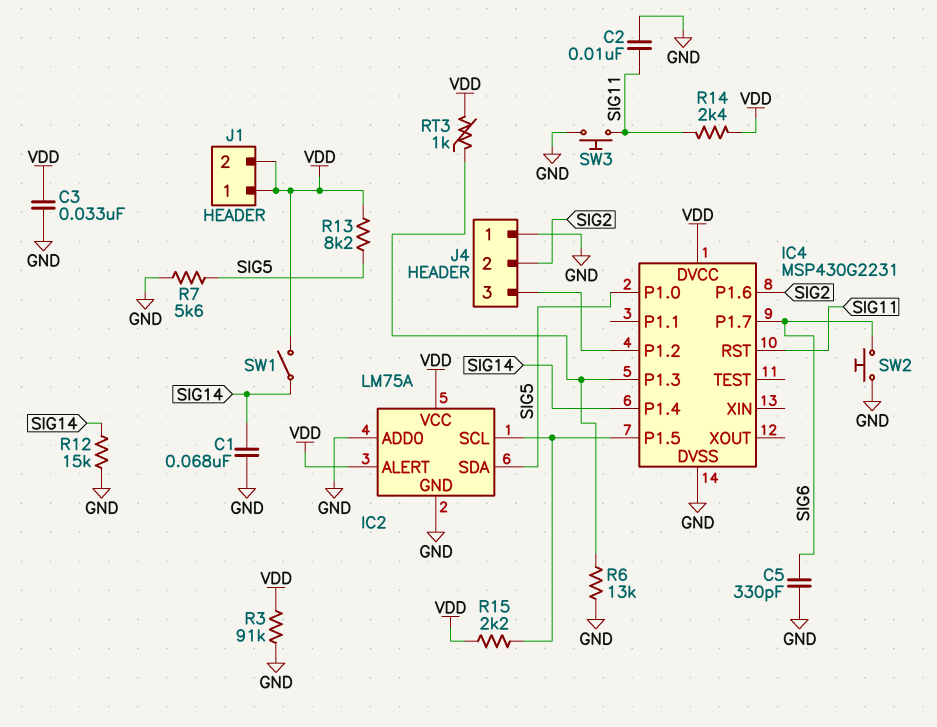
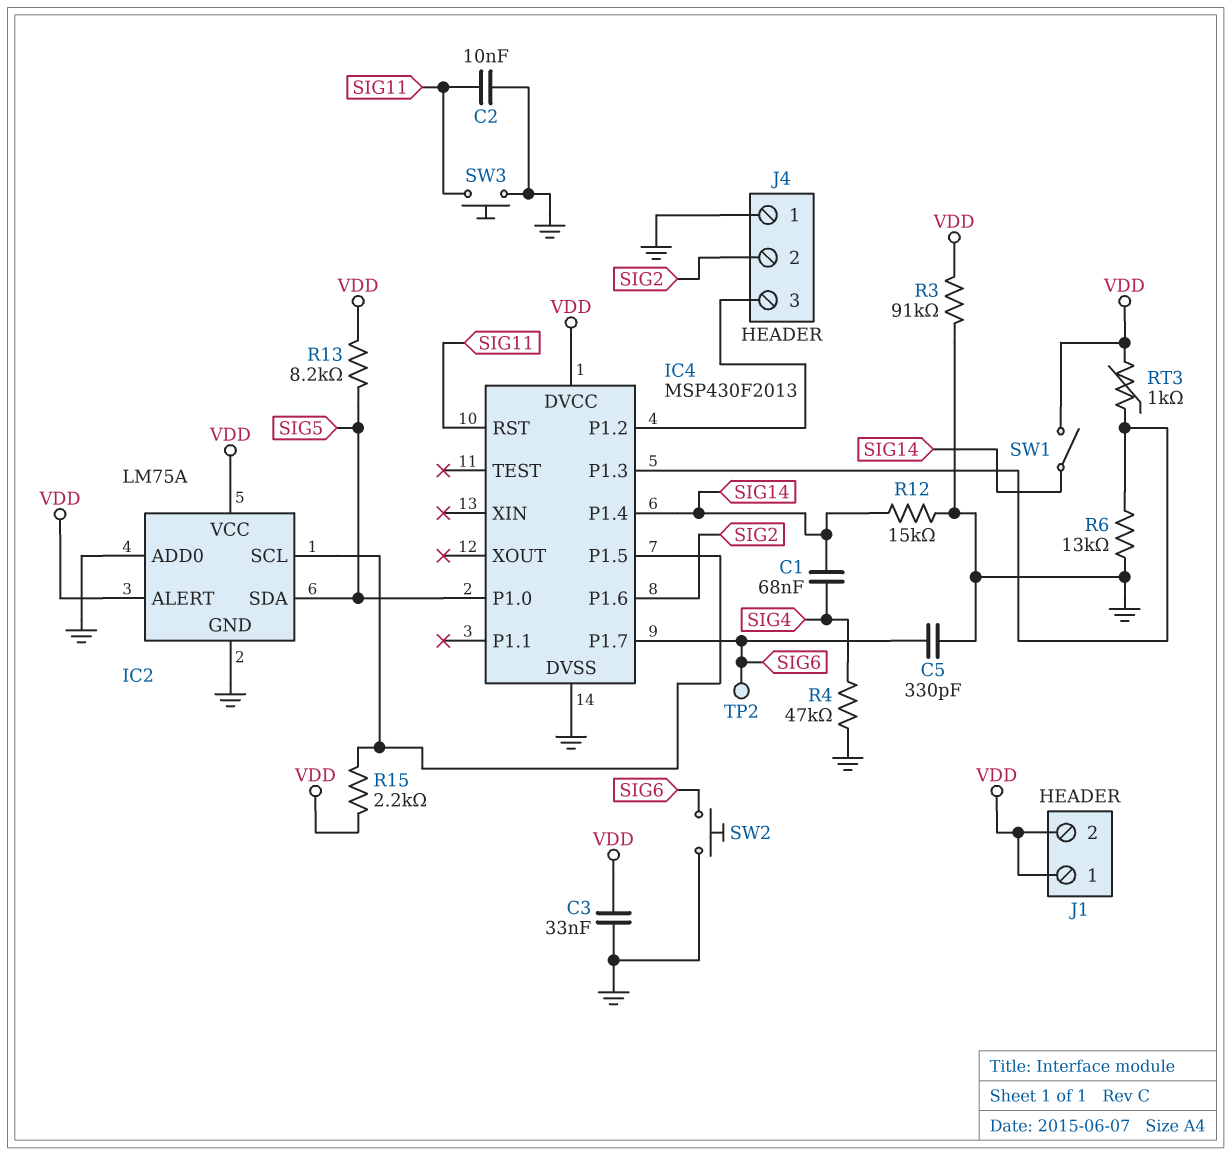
C1: 68nF (GND, SIG14) -> 68nF (SIG4, SIG14)
IC4: MSP430G2231 -> MSP430F2013
R4: none -> 47k (GND, SIG4)
R7: 5.6k (GND, SIG5) -> none
R14: 2.4k (SIG11, VDD) -> none
TP2: none -> test point (SIG6)

